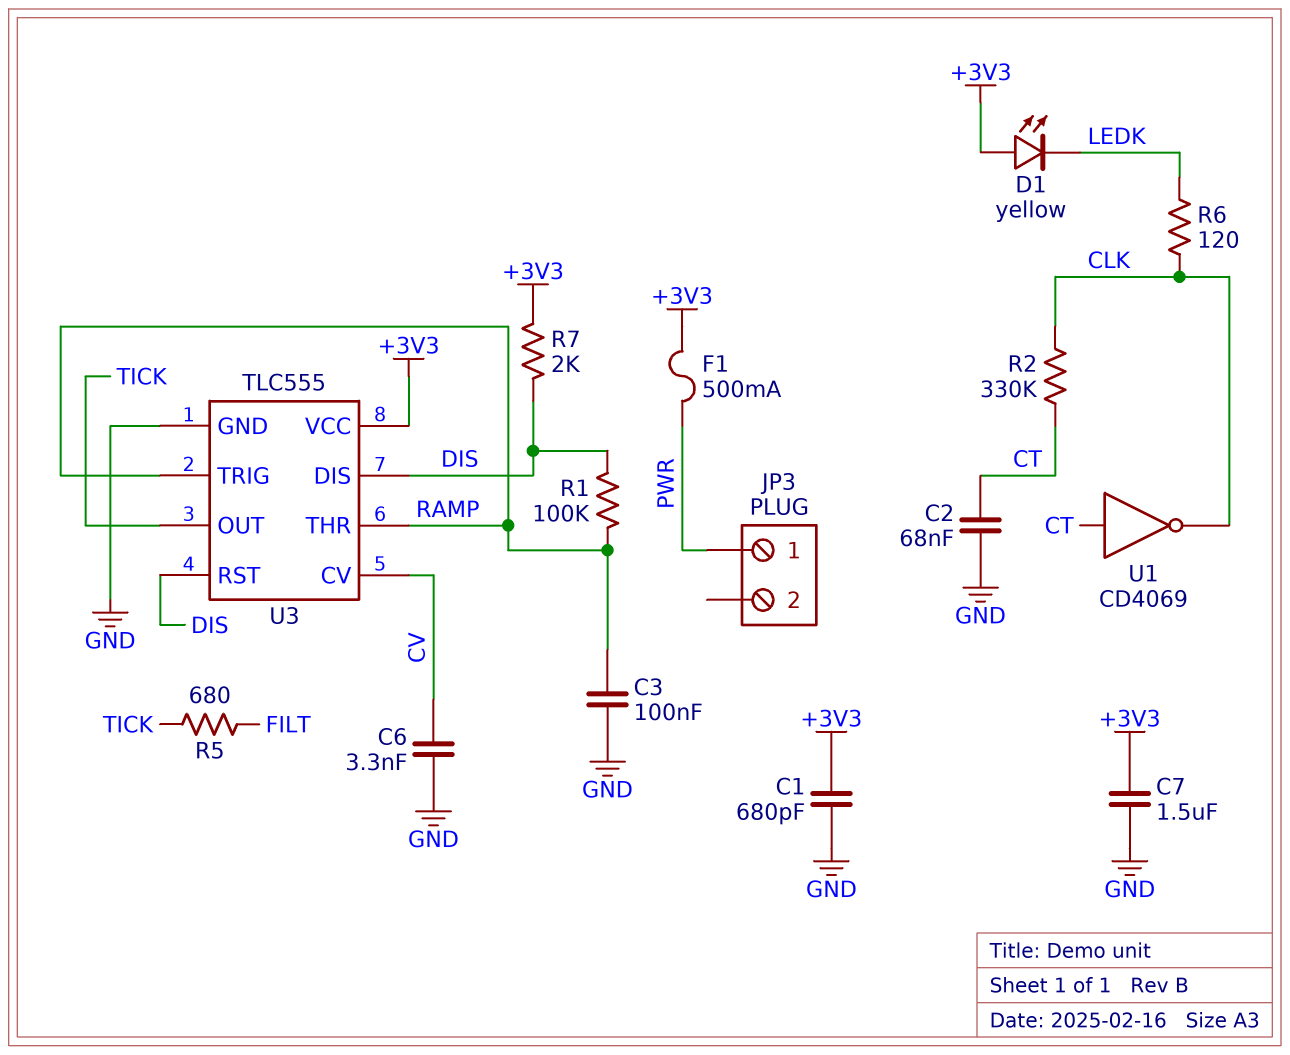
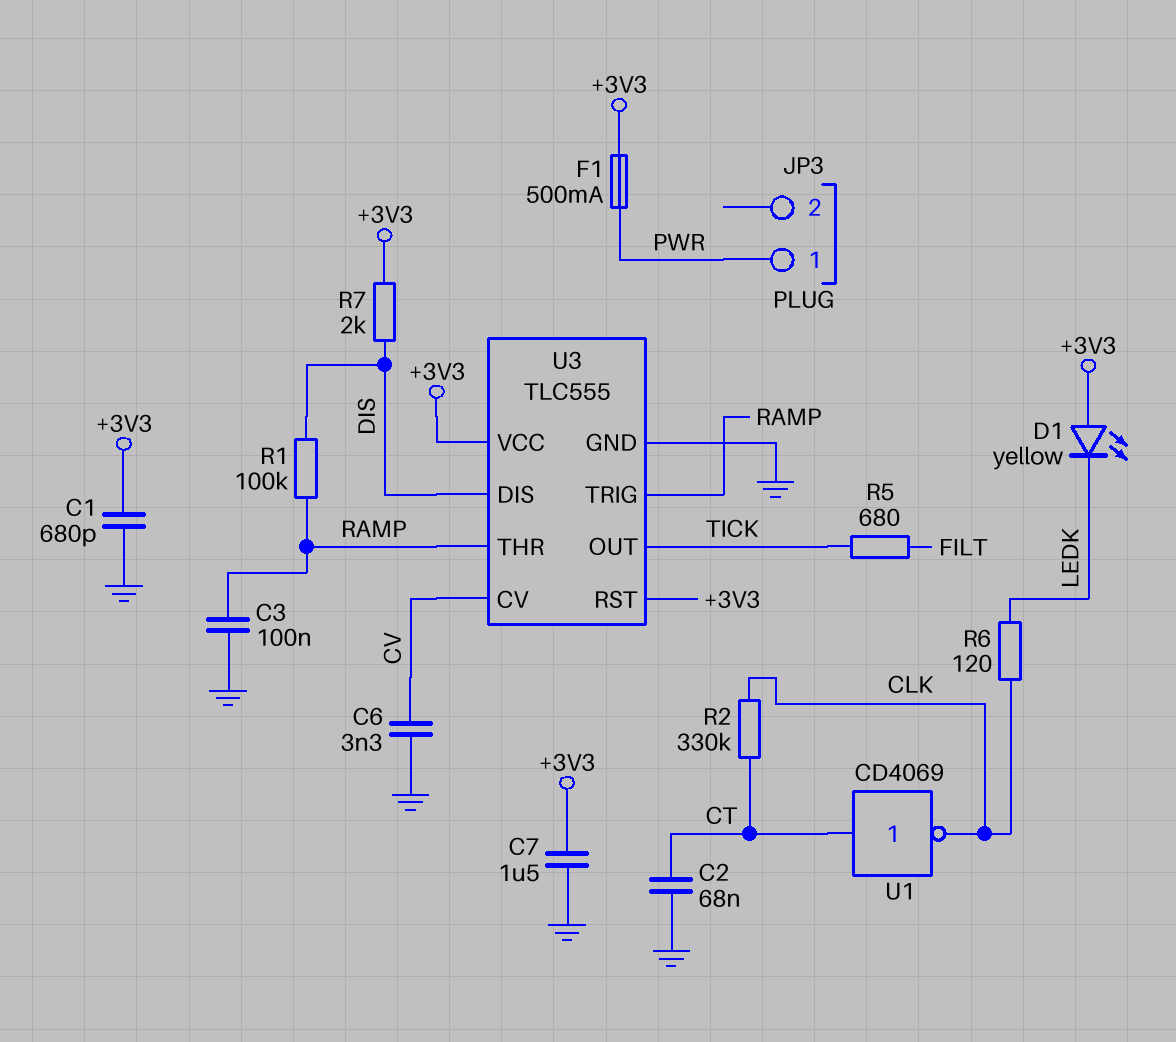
U3 pin RST: DIS -> +3V3

